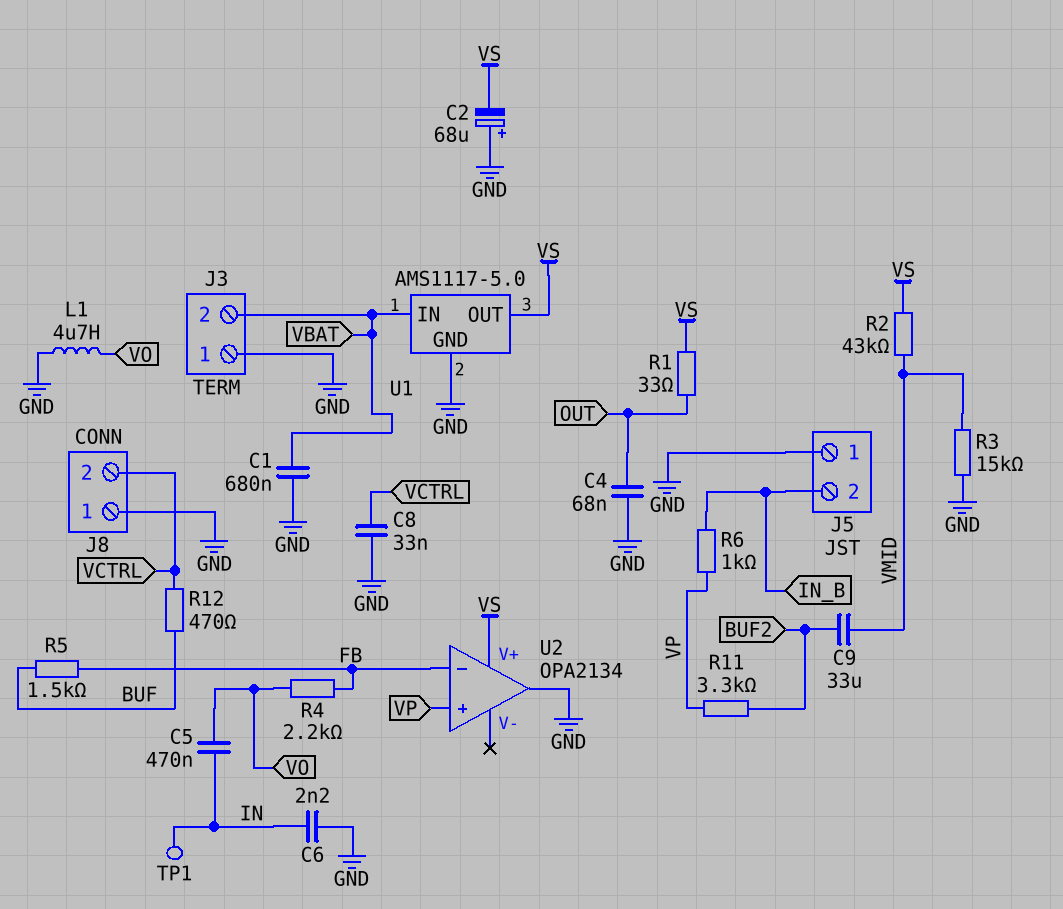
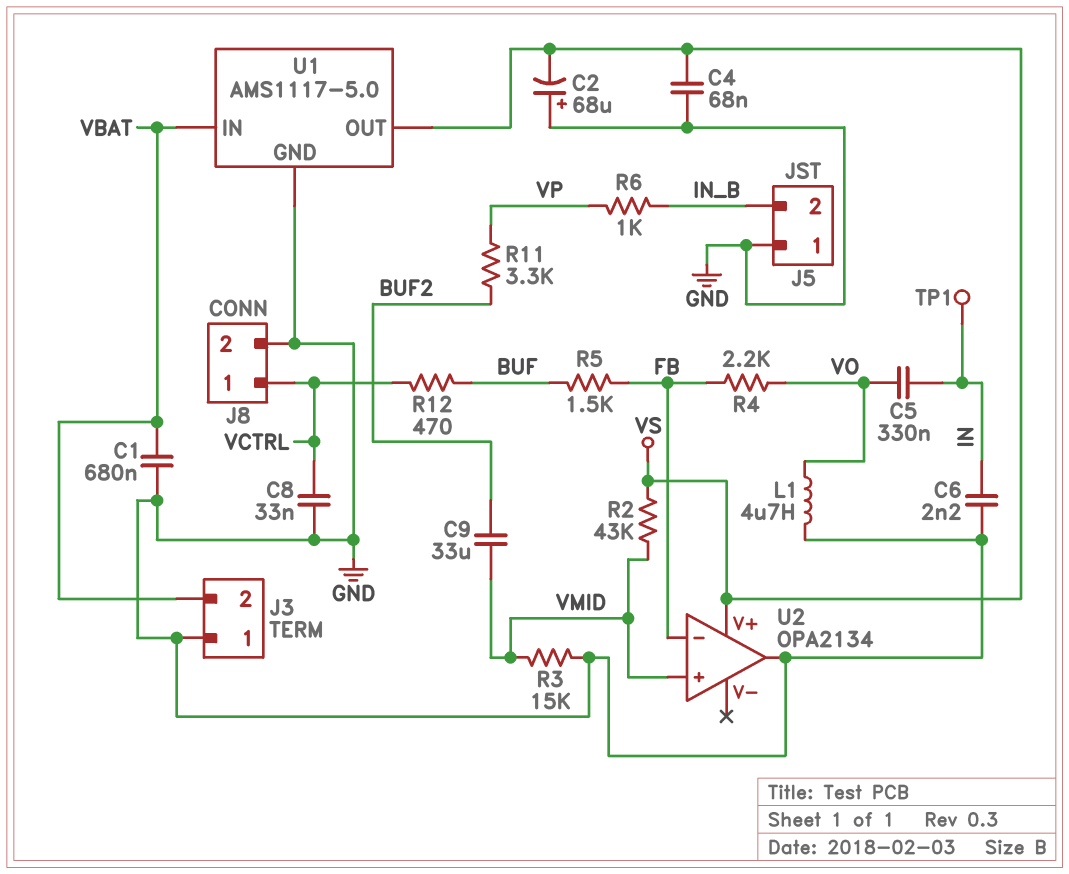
C4: 68nF (GND, OUT) -> 68nF (GND, VS)
C5: 470nF (IN, VO) -> 330nF (IN, VO)
J8 pin 1: GND -> VCTRL
J8 pin 2: VCTRL -> GND
R1: 33 (OUT, VS) -> none
U2 pin in+: VP -> VMID

